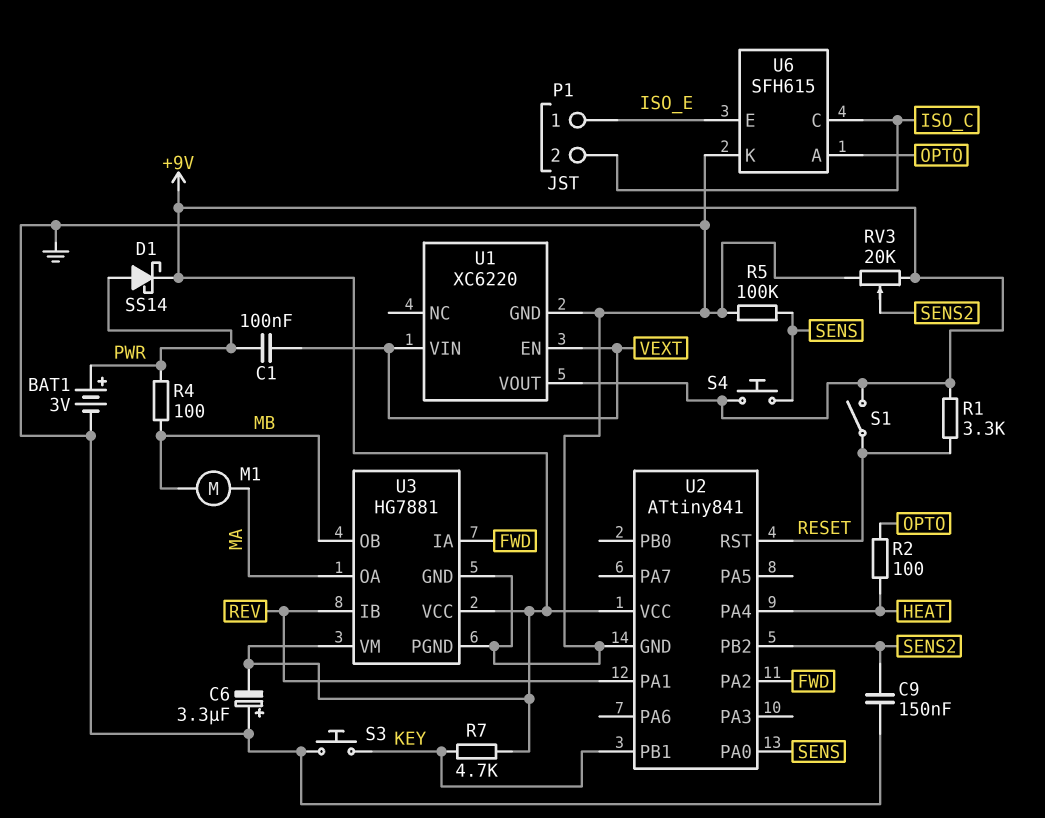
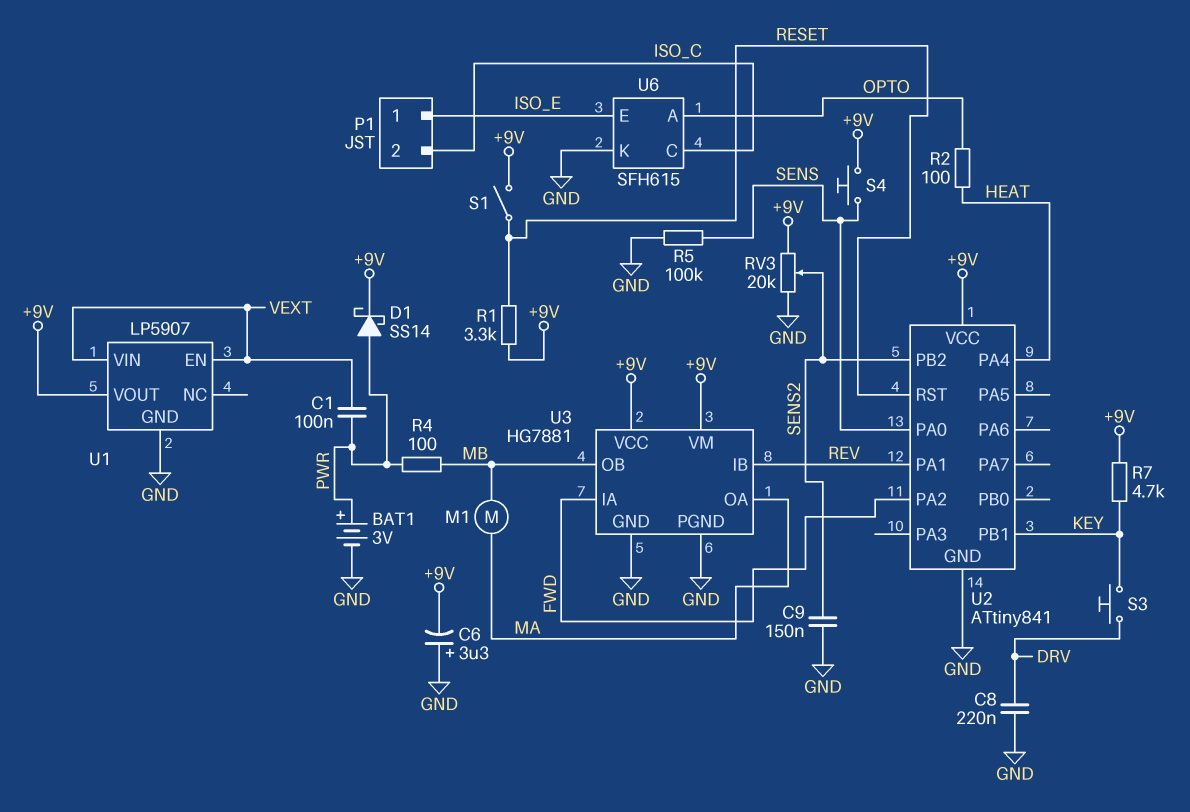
C8: none -> 220nF (DRV, GND)
S3: button (GND, KEY) -> button (DRV, KEY)
U1: XC6220 -> LP5907

